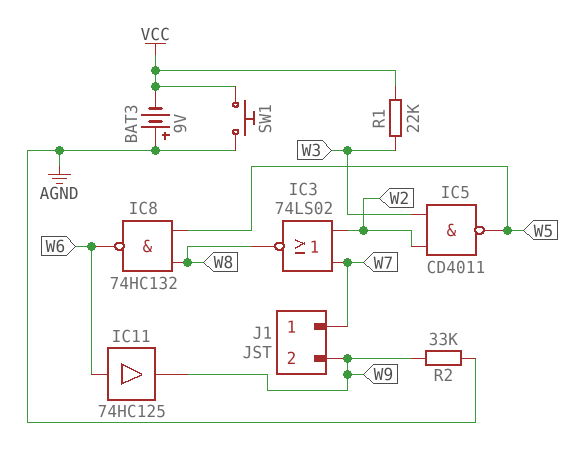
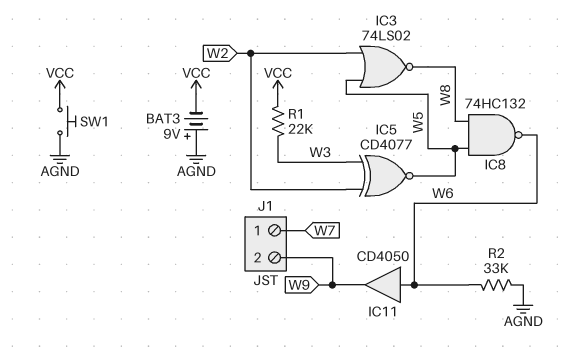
IC3: NOR 74LS02 (in W2, in W7, out W8) -> NOR 74LS02 (in W2, in W5, out W8)
IC5: NAND CD4011 (in W2, in W3, out W5) -> XNOR CD4077 (in W2, in W3, out W5)
IC11: buffer 74HC125 (in W6, out W9) -> buffer CD4050 (in W6, out W9)
R2: 33k (AGND, W9) -> 33k (AGND, W6)

